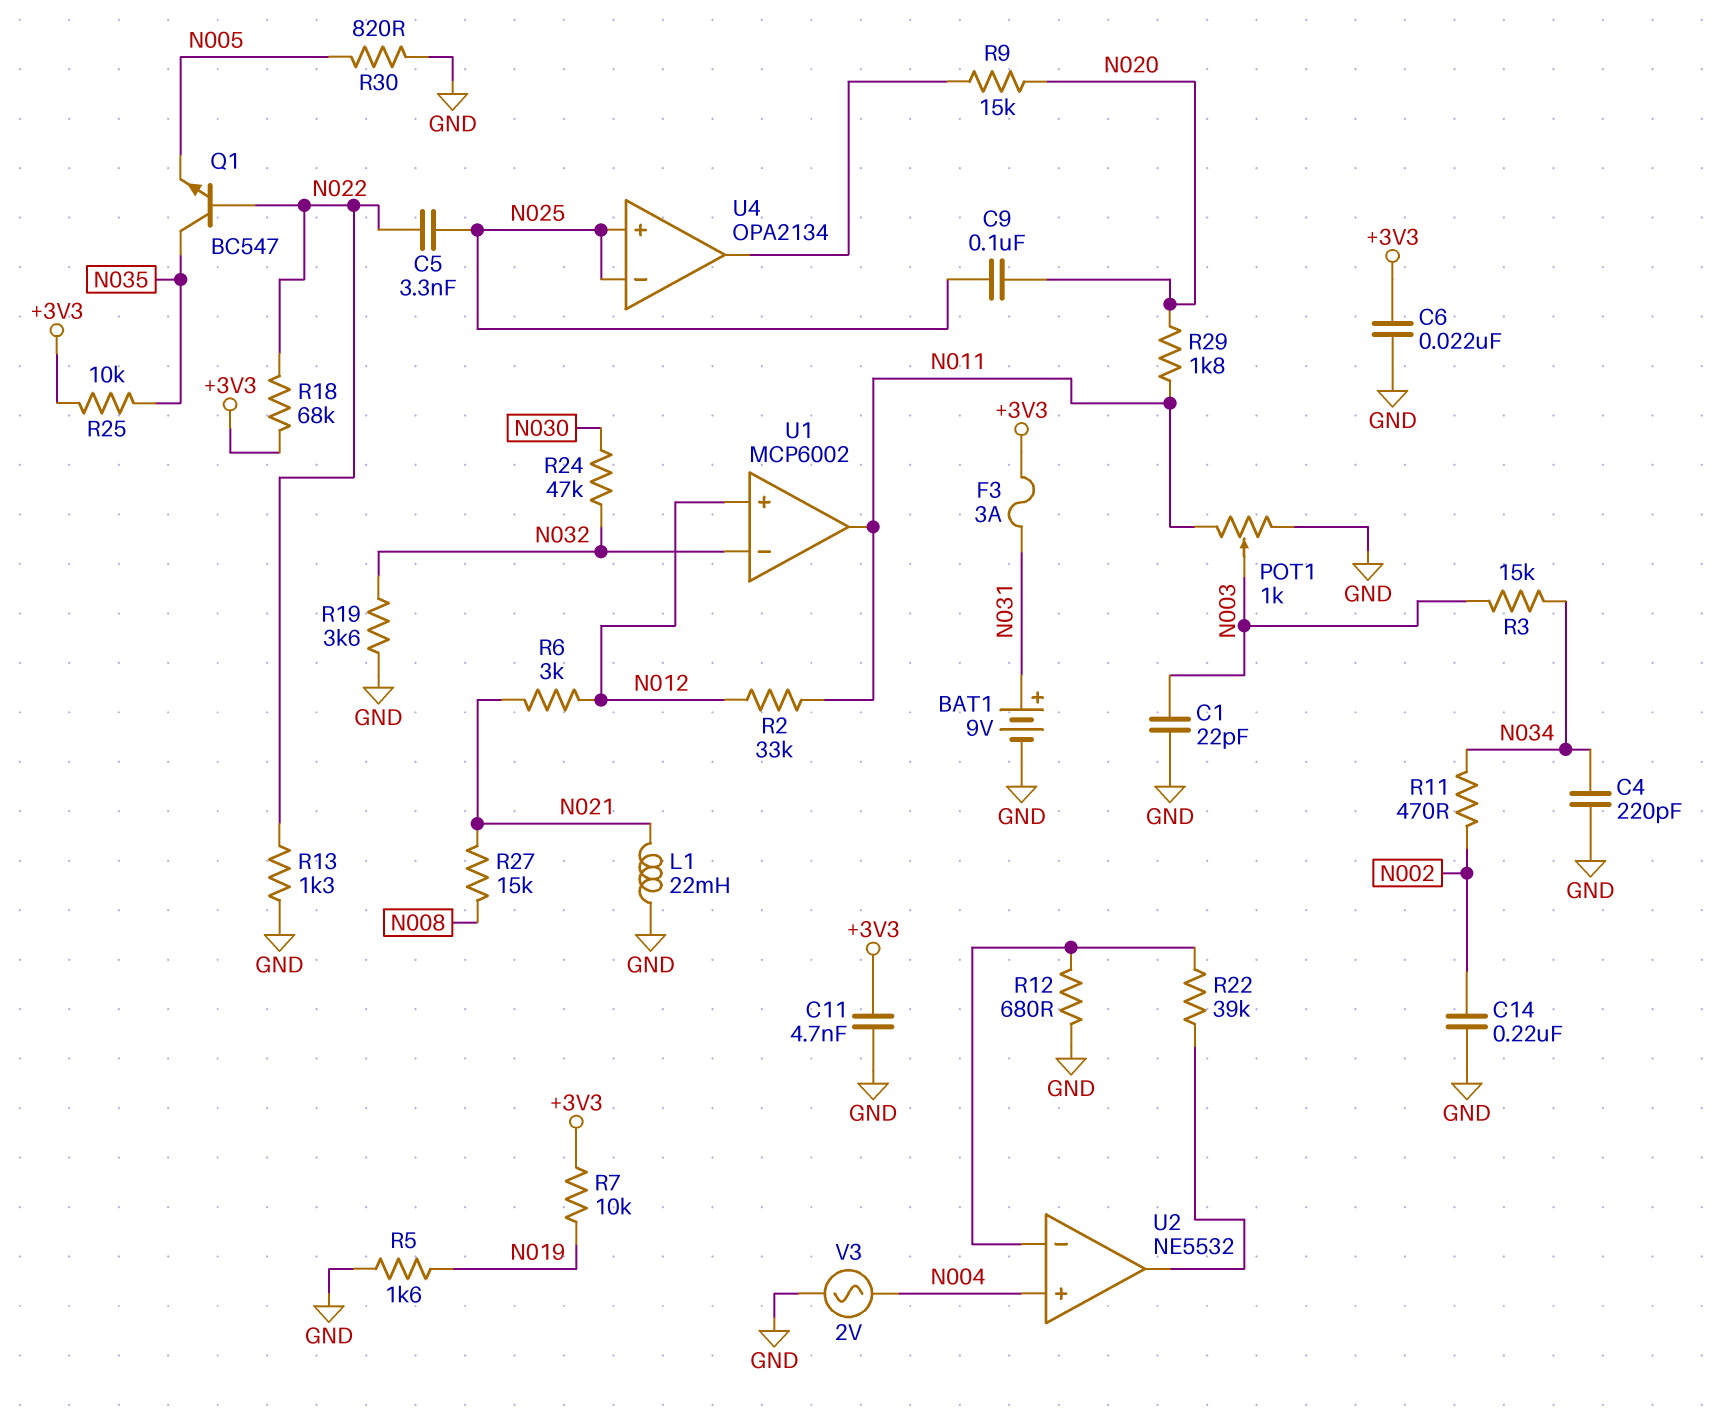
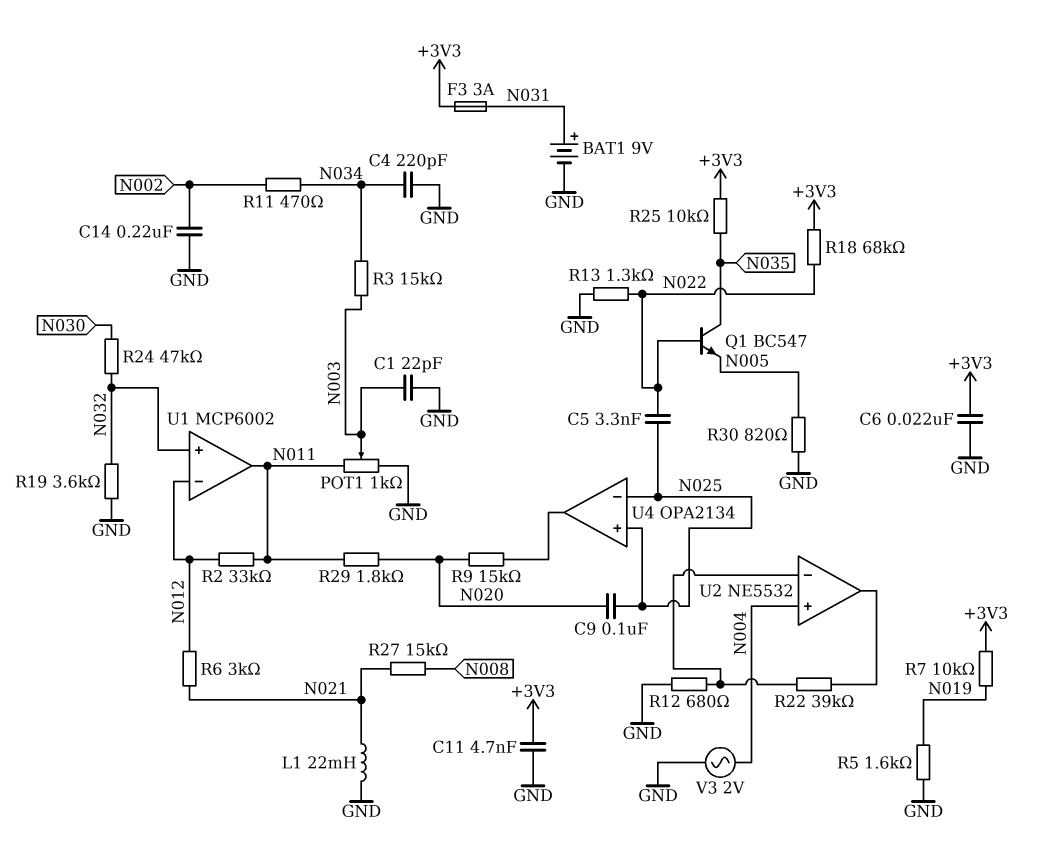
U1 pin in+: N012 -> N032
U1 pin in-: N032 -> N012

